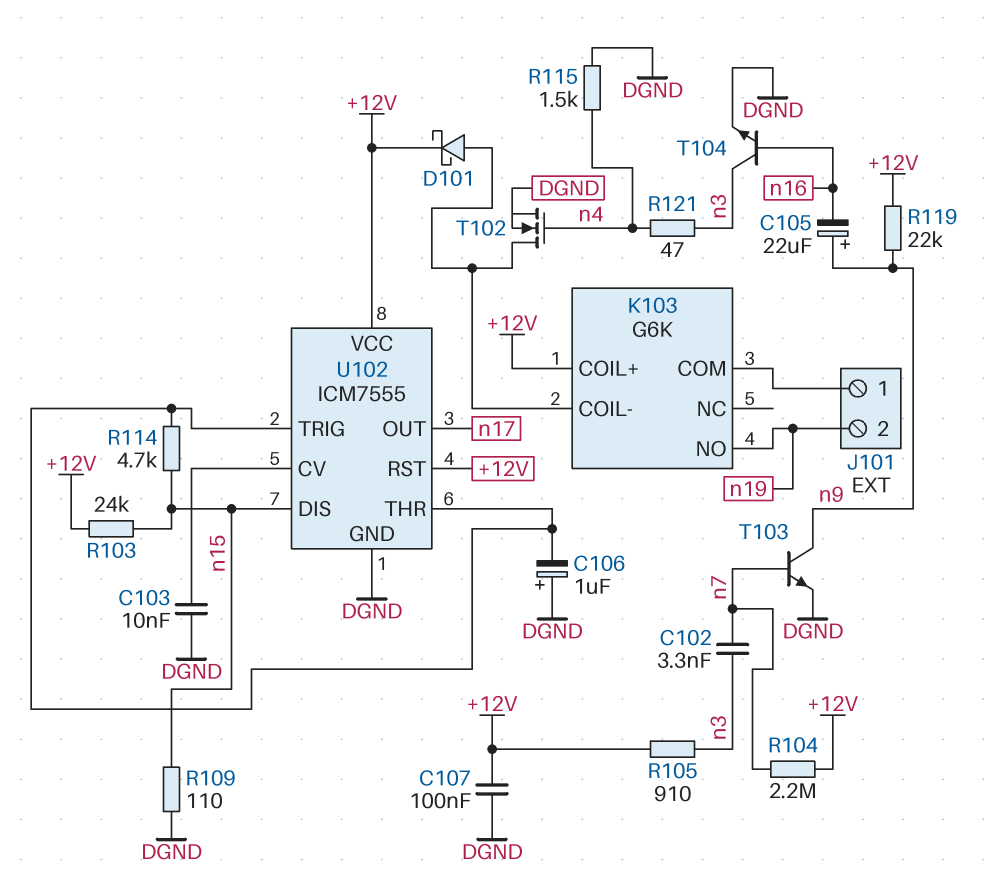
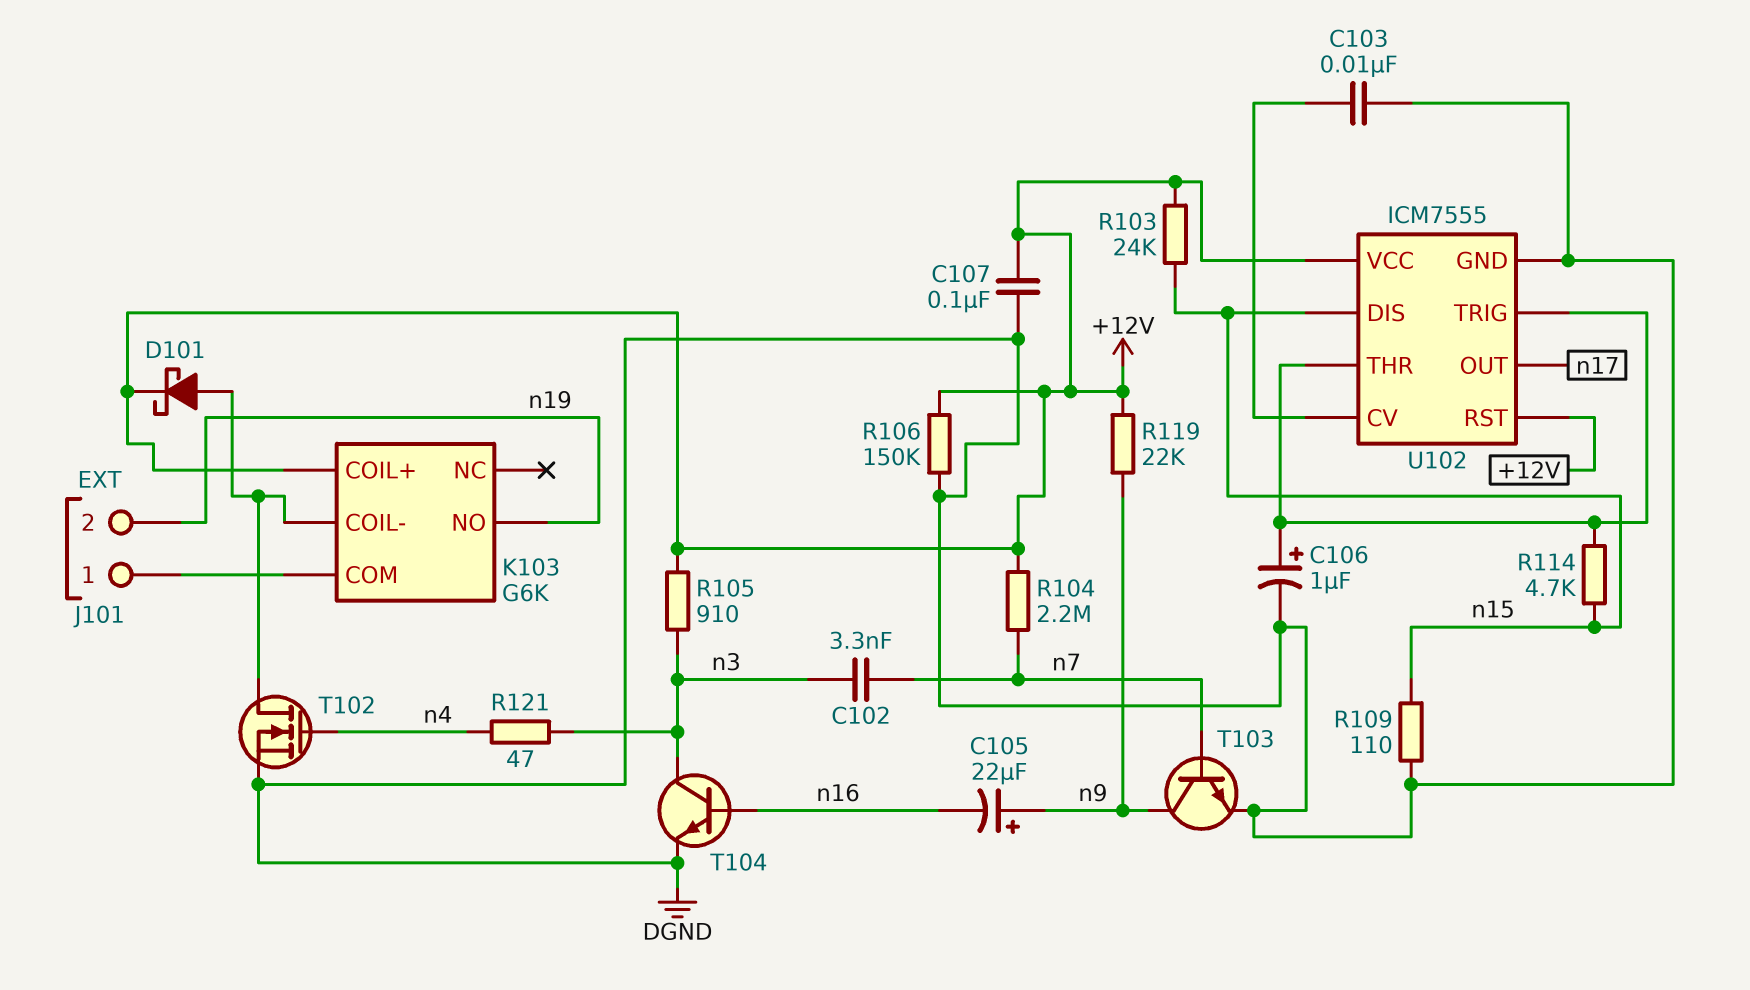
C106: 1uF (plus DGND, minus U102/THR) -> 1uF (plus U102/THR, minus DGND)
R106: none -> 150k (+12V, DGND)
R115: 1.5k (DGND, n4) -> none

